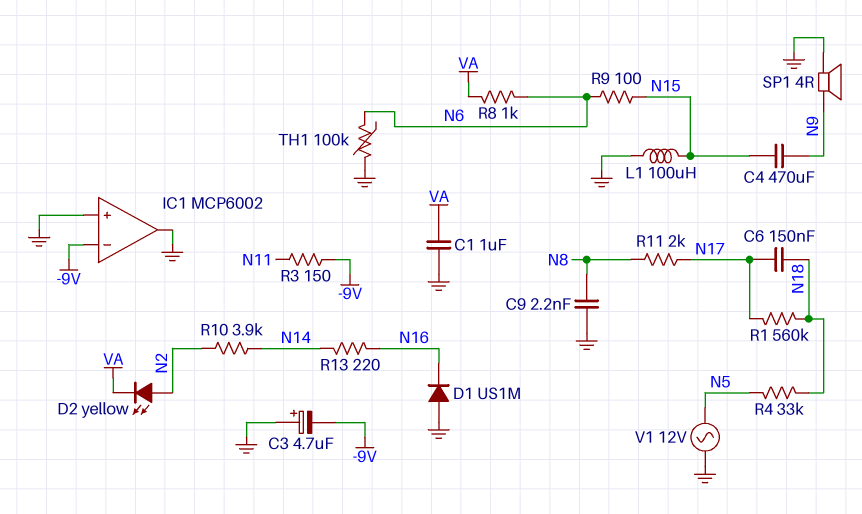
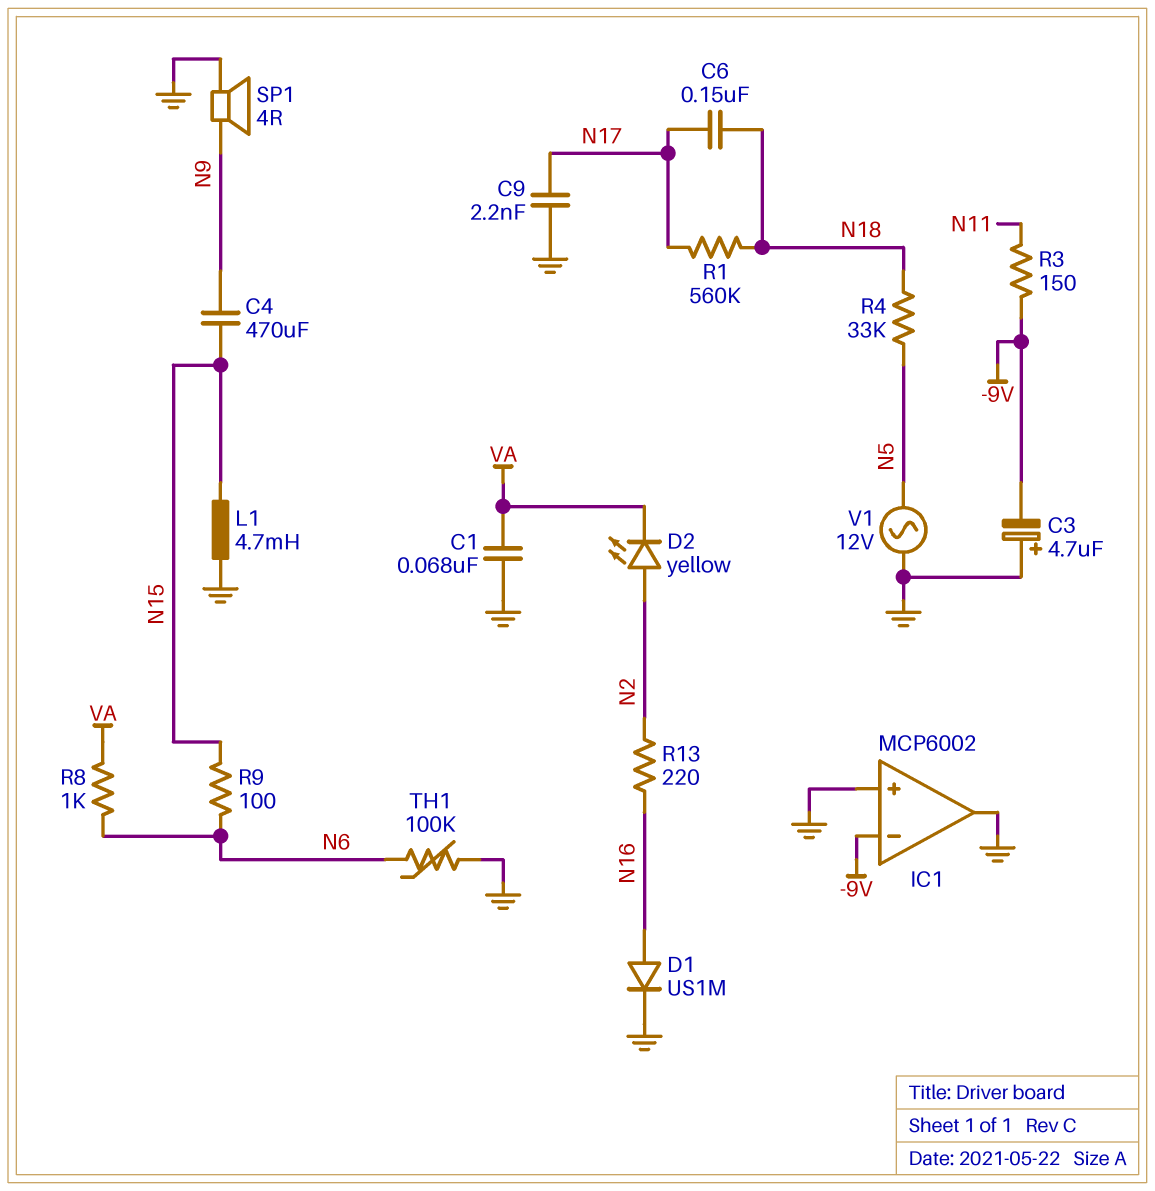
C1: 1uF (GND, VA) -> 68nF (GND, VA)
C9: 2.2nF (GND, N8) -> 2.2nF (GND, N17)
D1: diode US1M (A GND, K N16) -> diode US1M (A N16, K GND)
L1: 100uH (GND, N15) -> 4.7mH (GND, N15)
R10: 3.9k (N2, N14) -> none
R11: 2k (N8, N17) -> none
R13: 220 (N14, N16) -> 220 (N2, N16)

